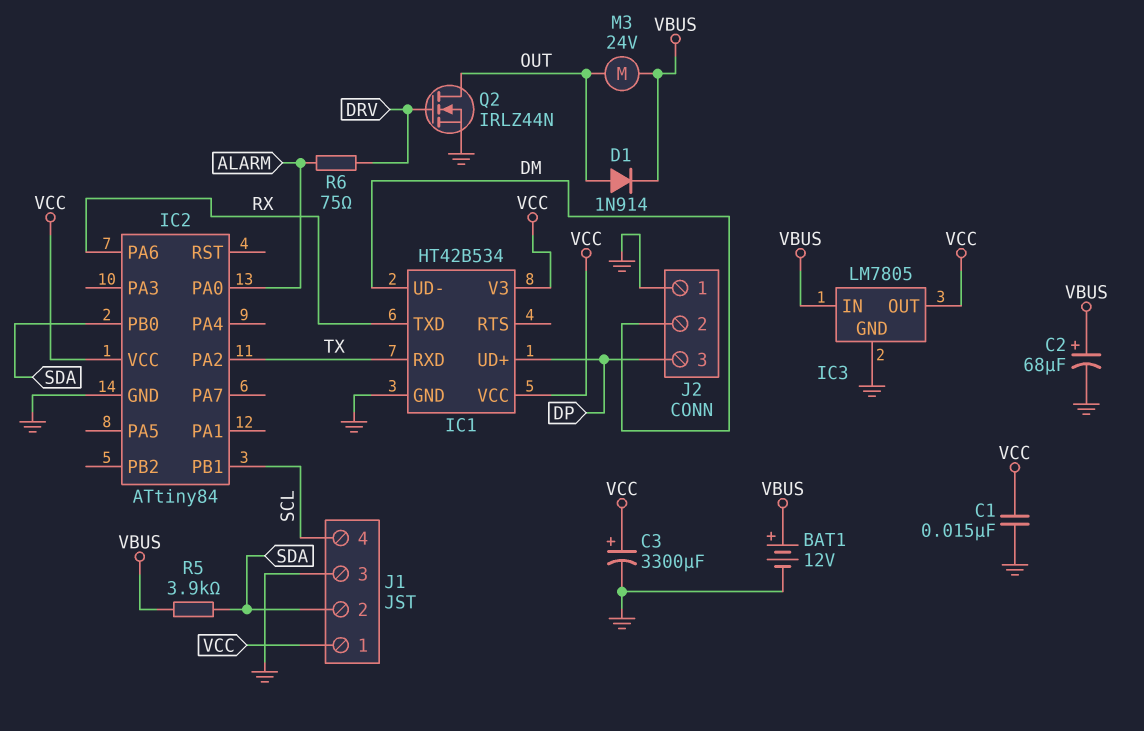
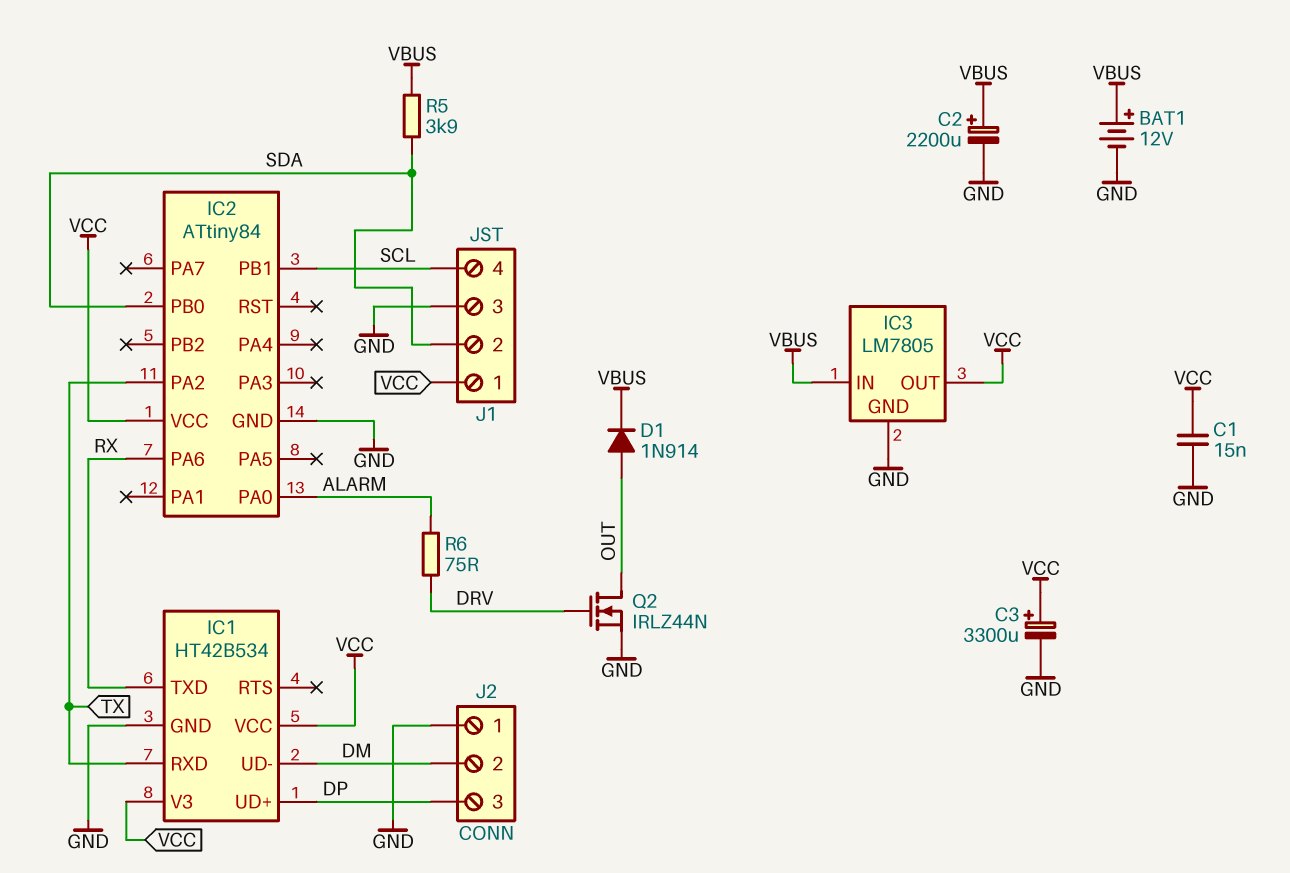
C2: 68uF (plus VBUS, minus GND) -> 2200uF (plus VBUS, minus GND)
M3: motor 24V (OUT, VBUS) -> none

